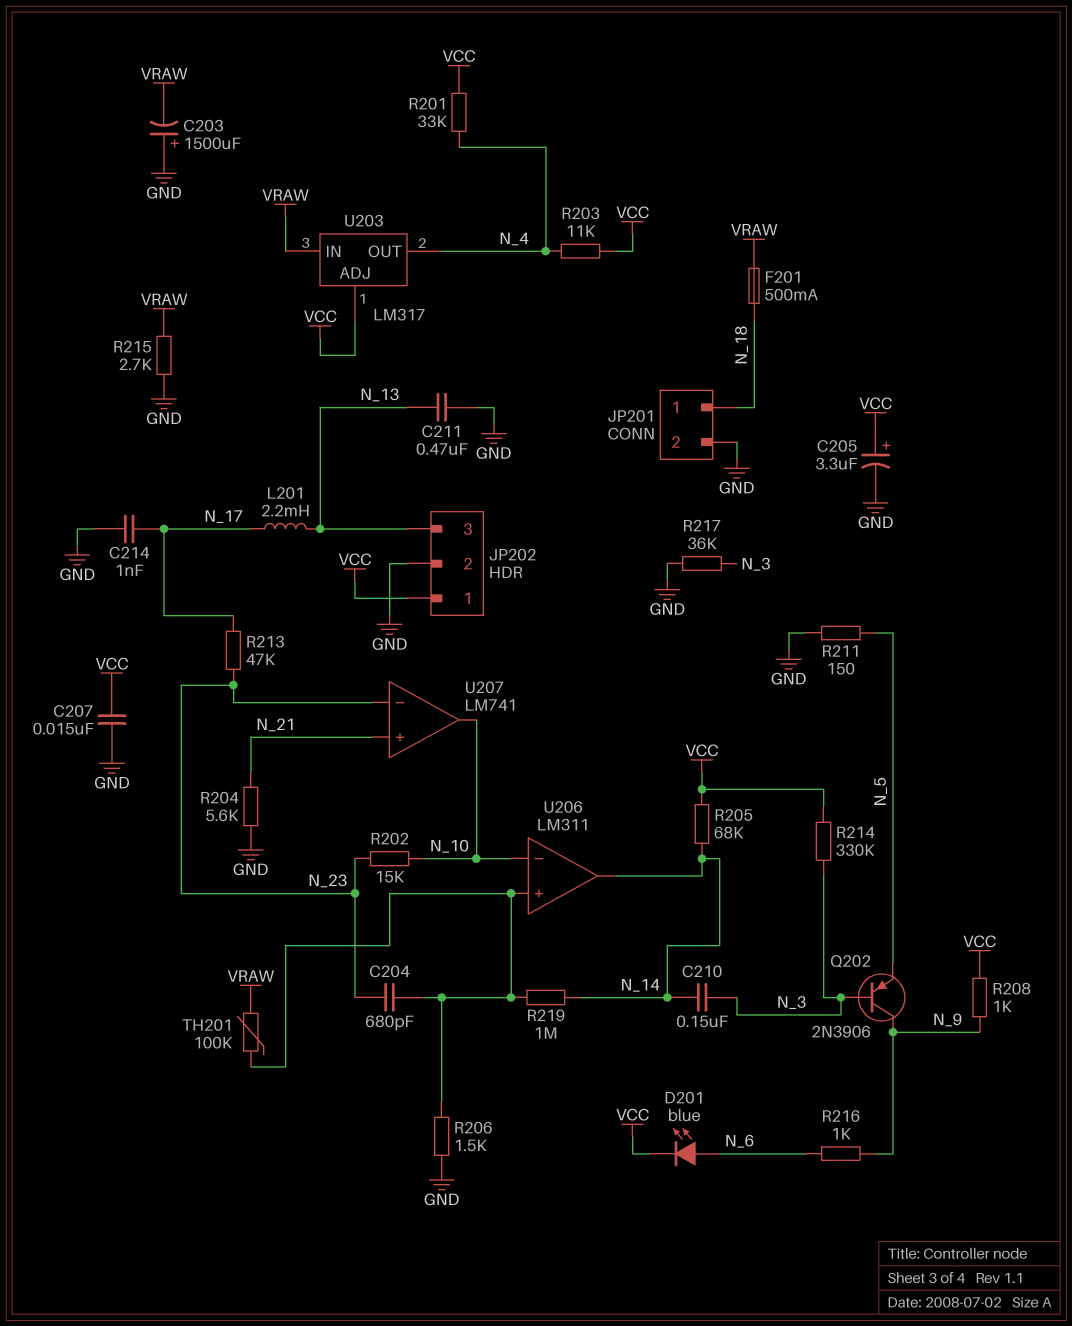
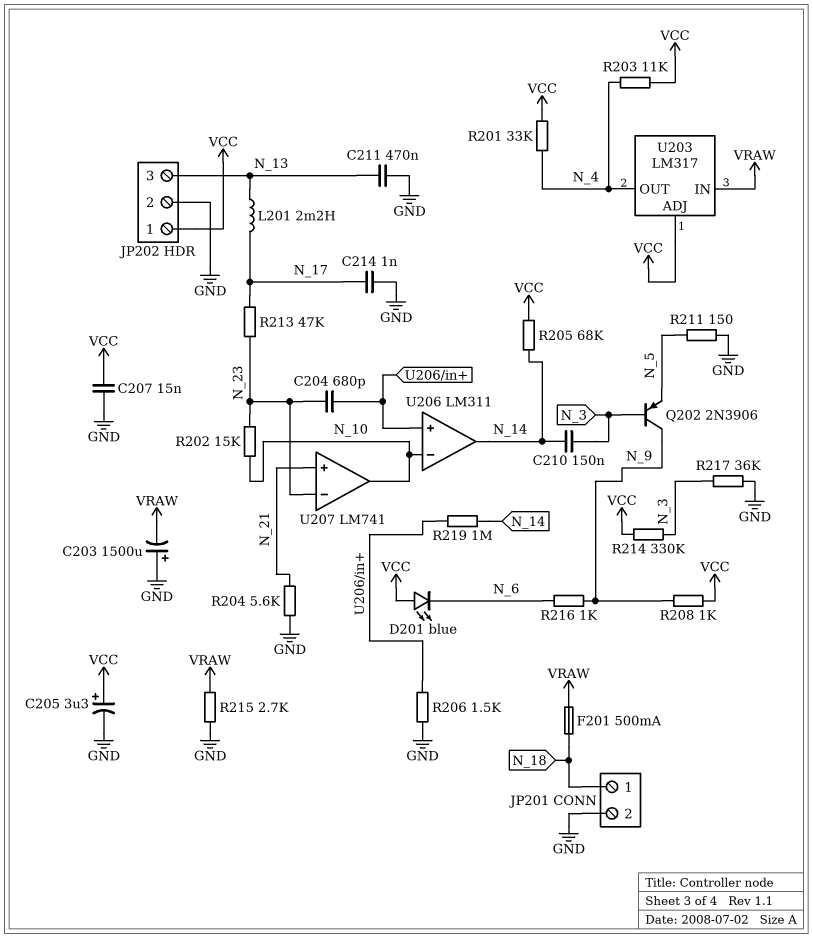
D201: LED blue (A N_6, K VCC) -> LED blue (A VCC, K N_6)
TH201: 100k (U206/in+, VRAW) -> none

